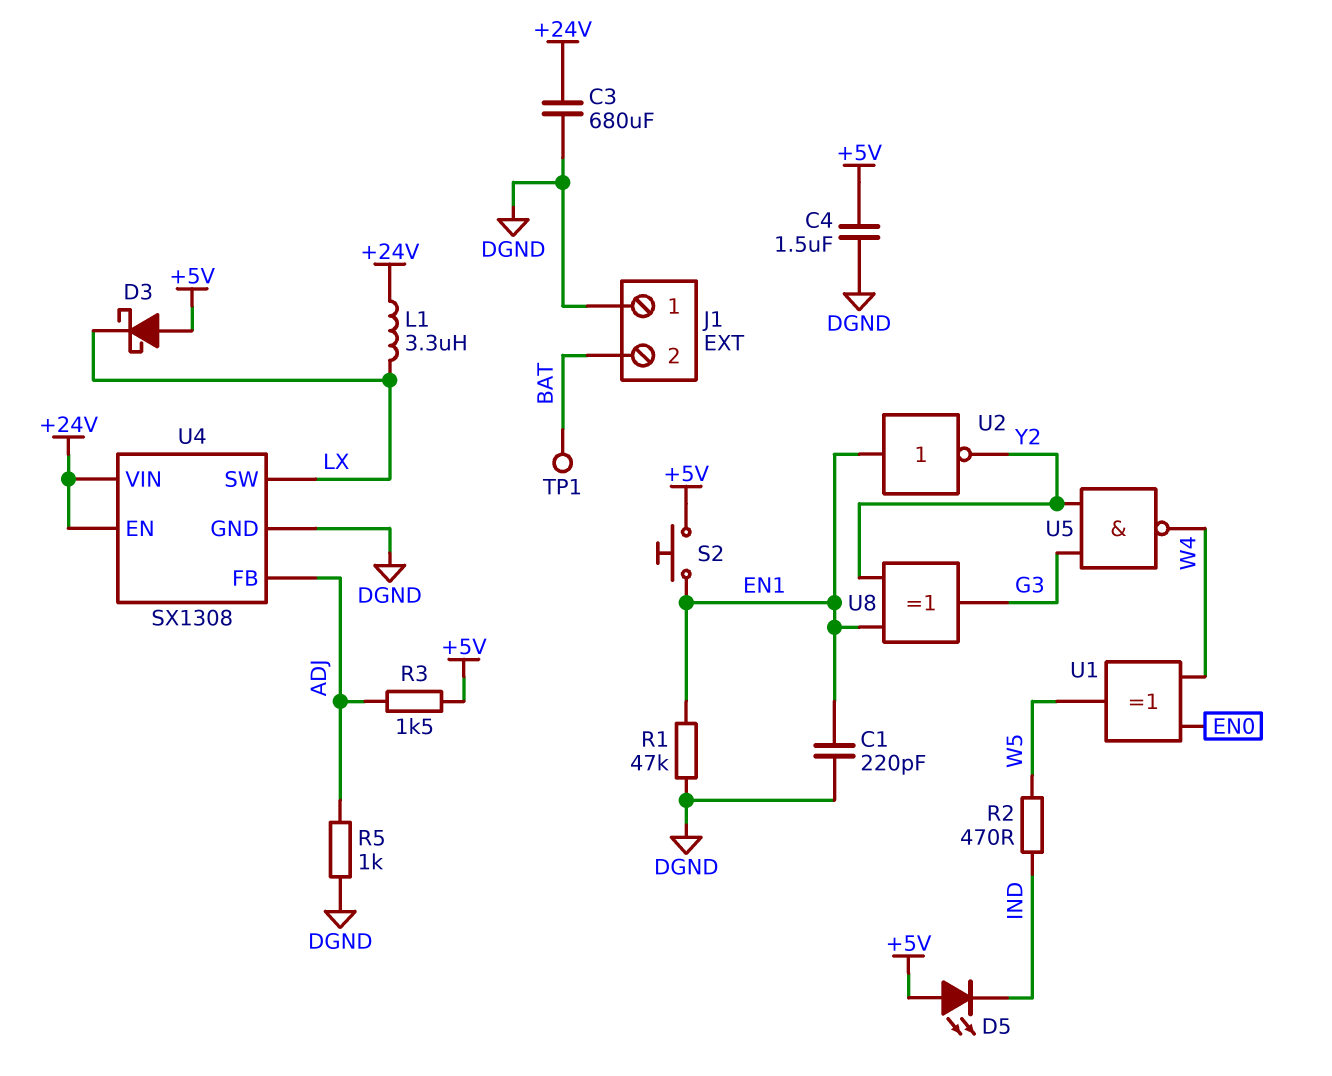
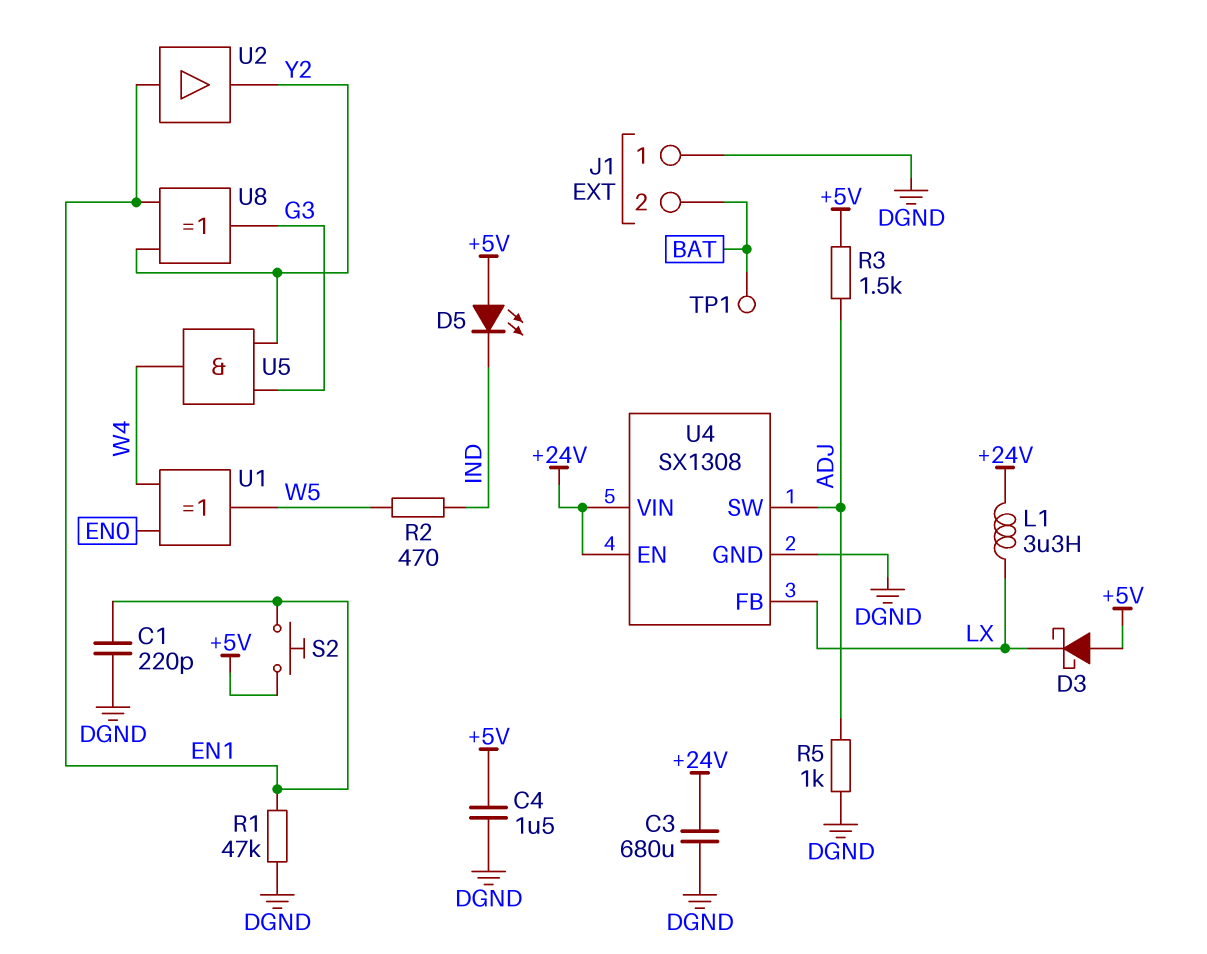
U2: NOT (in EN1, out Y2) -> buffer (in EN1, out Y2)
U4 pin FB: ADJ -> LX
U4 pin SW: LX -> ADJ
U5: NAND (in G3, in Y2, out W4) -> AND (in G3, in Y2, out W4)

